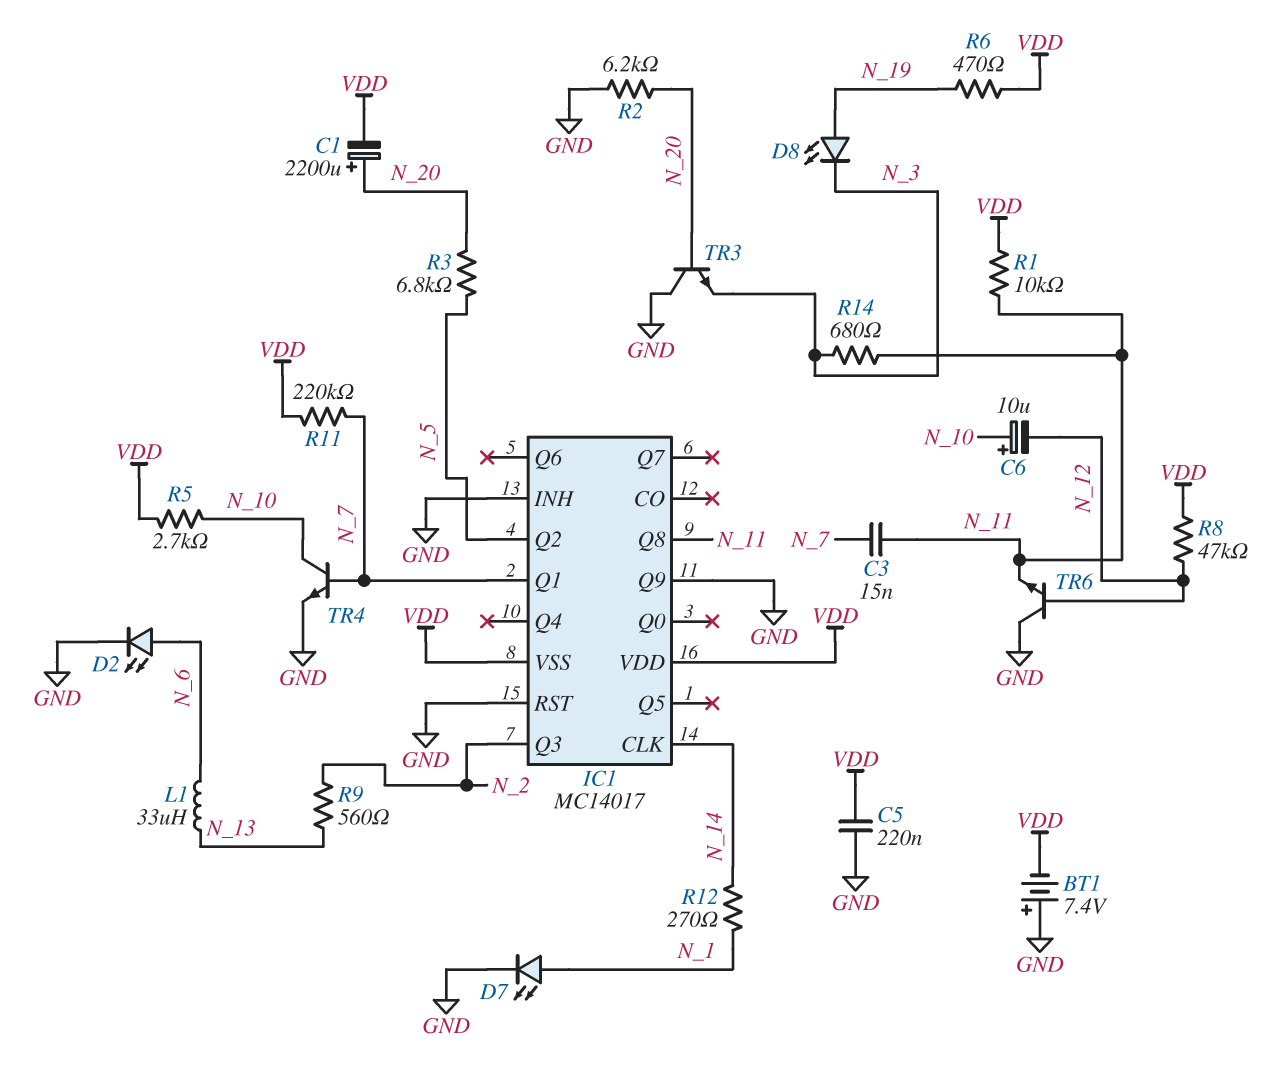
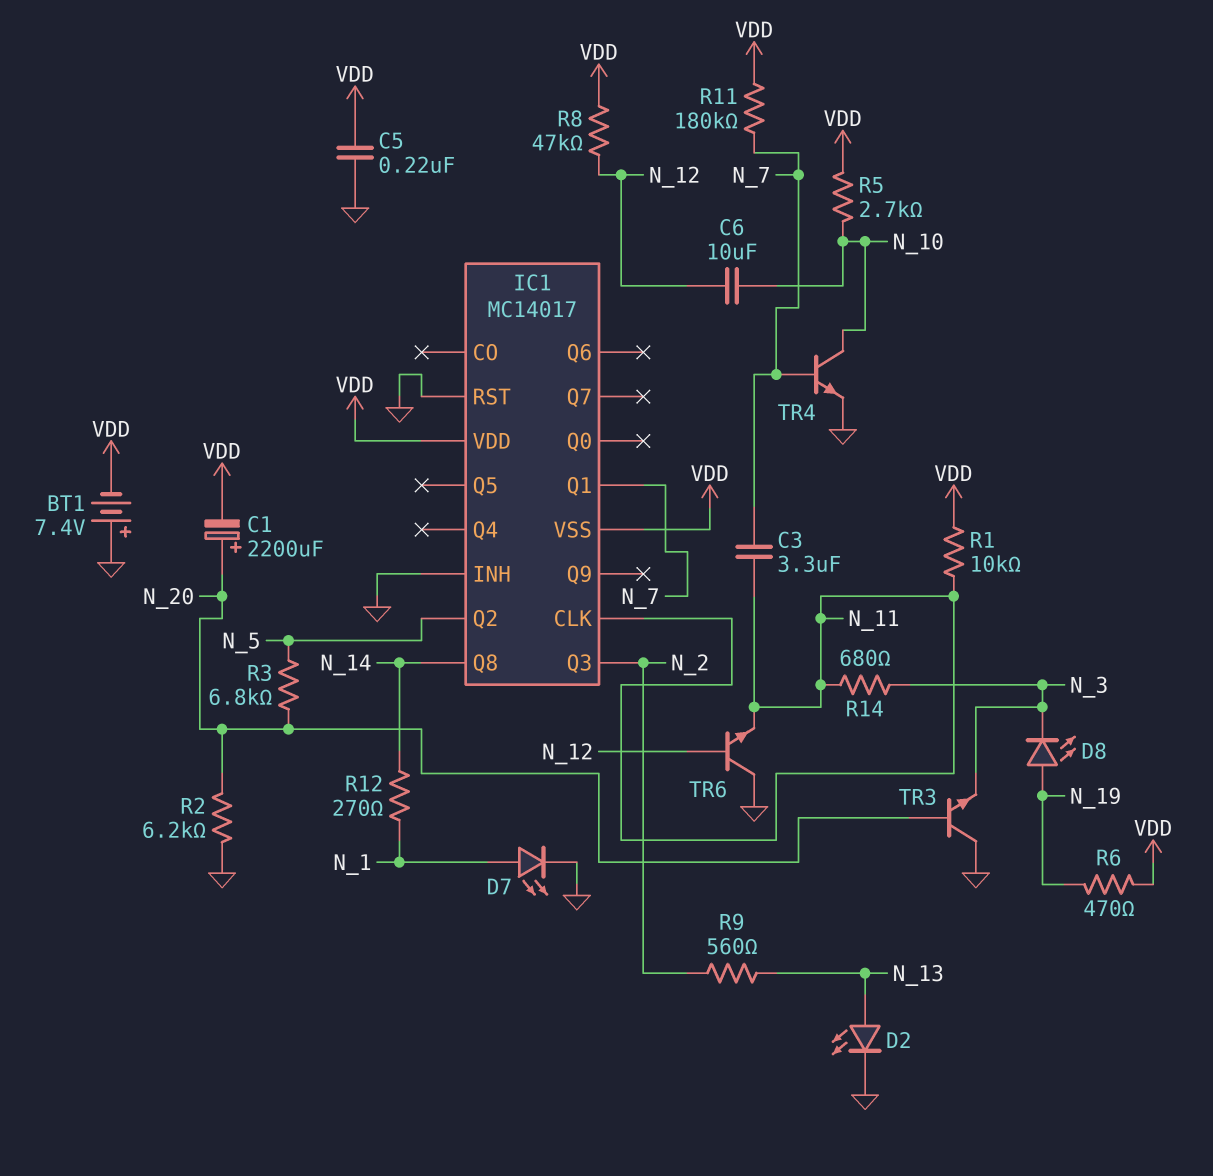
C3: 15nF (N_7, N_11) -> 3.3uF (N_7, N_11)
C6: 10uF (plus N_10, minus N_12) -> 10uF (N_10, N_12)
D2: LED (A N_6, K GND) -> LED (A N_13, K GND)
IC1 pin CLK: N_14 -> N_11
IC1 pin Q8: N_11 -> N_14
IC1 pin Q9: GND -> none
L1: 33uH (N_6, N_13) -> none
R11: 220k (N_7, VDD) -> 180k (N_7, VDD)

